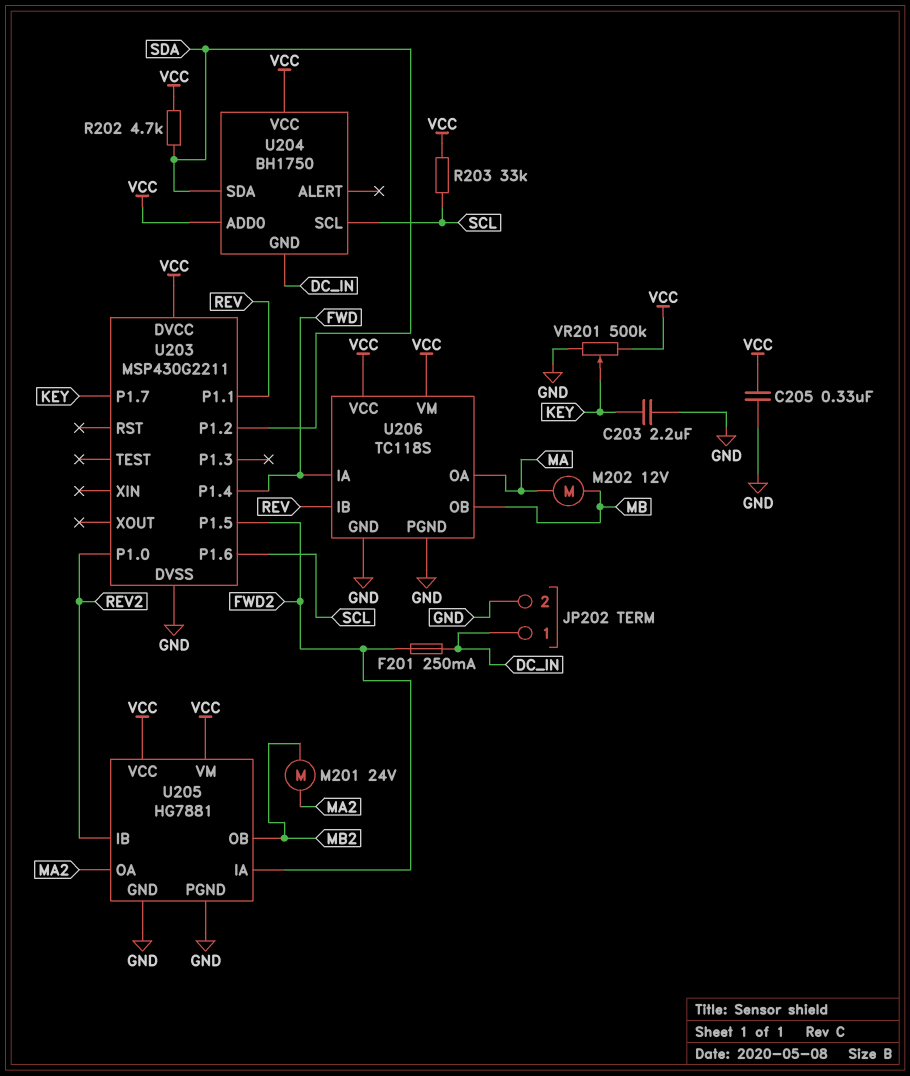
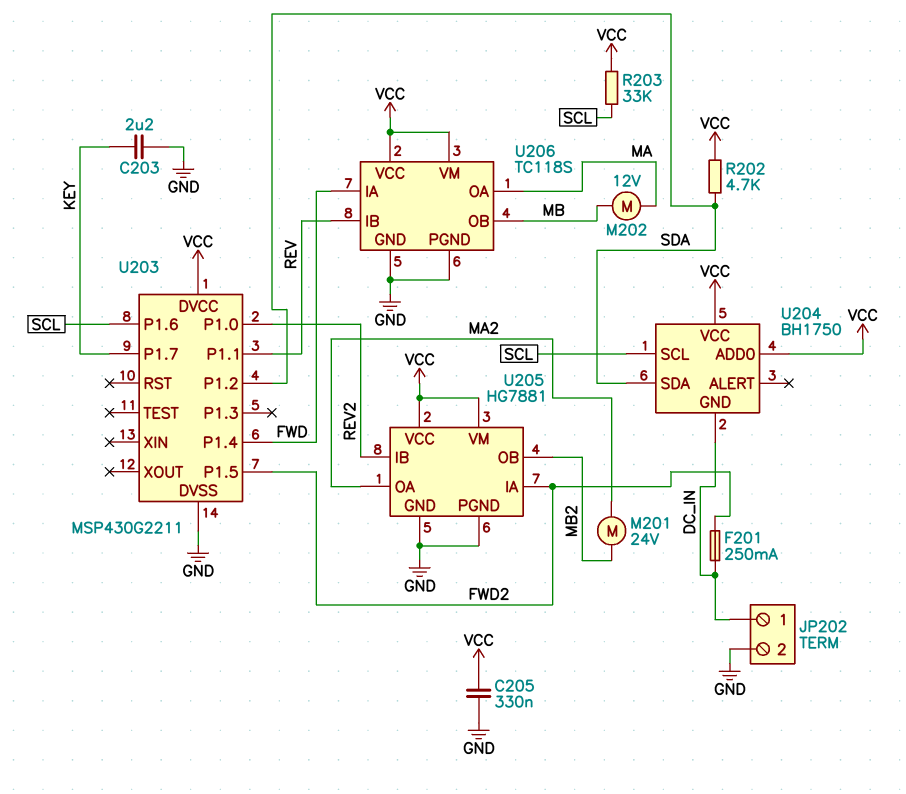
VR201: 500k (GND, VCC, wiper KEY) -> none

